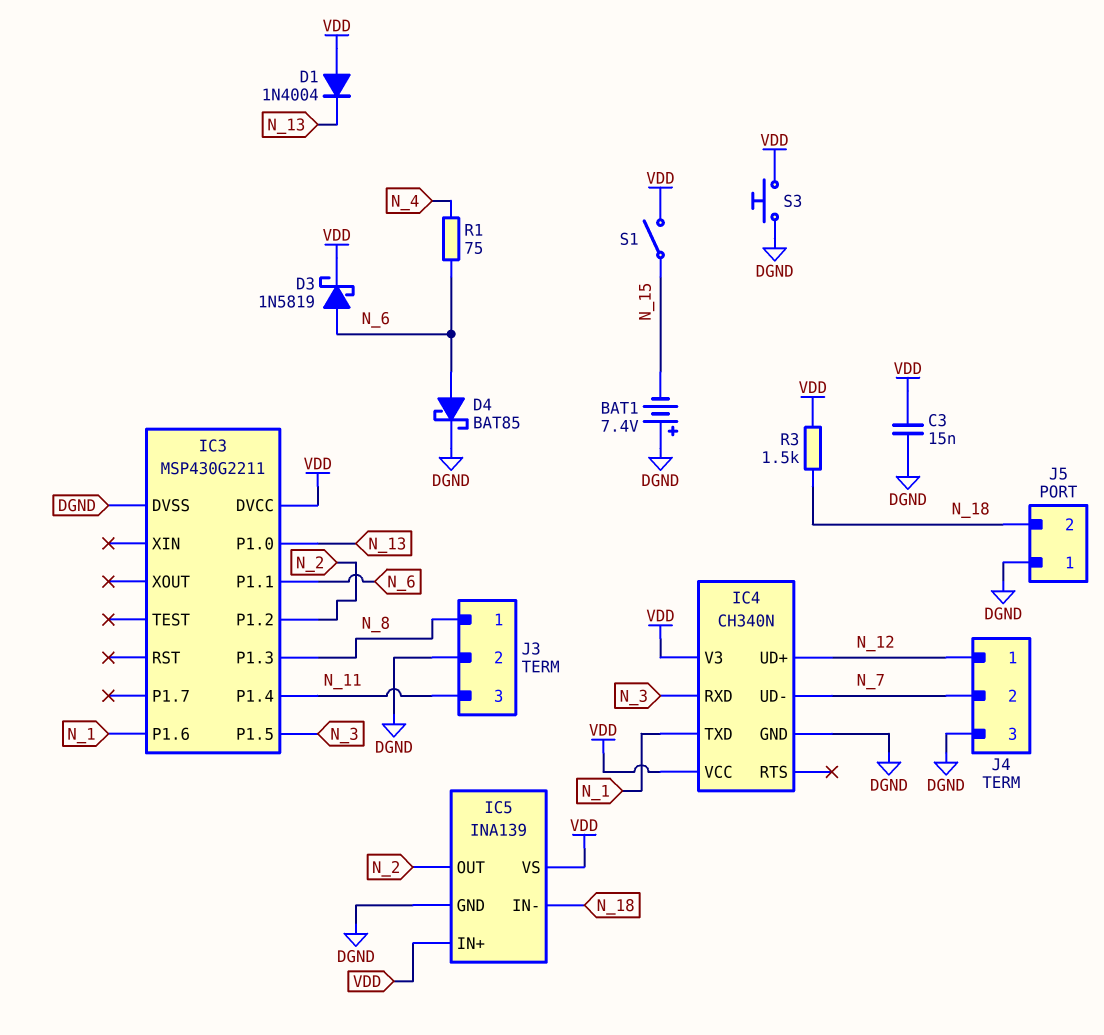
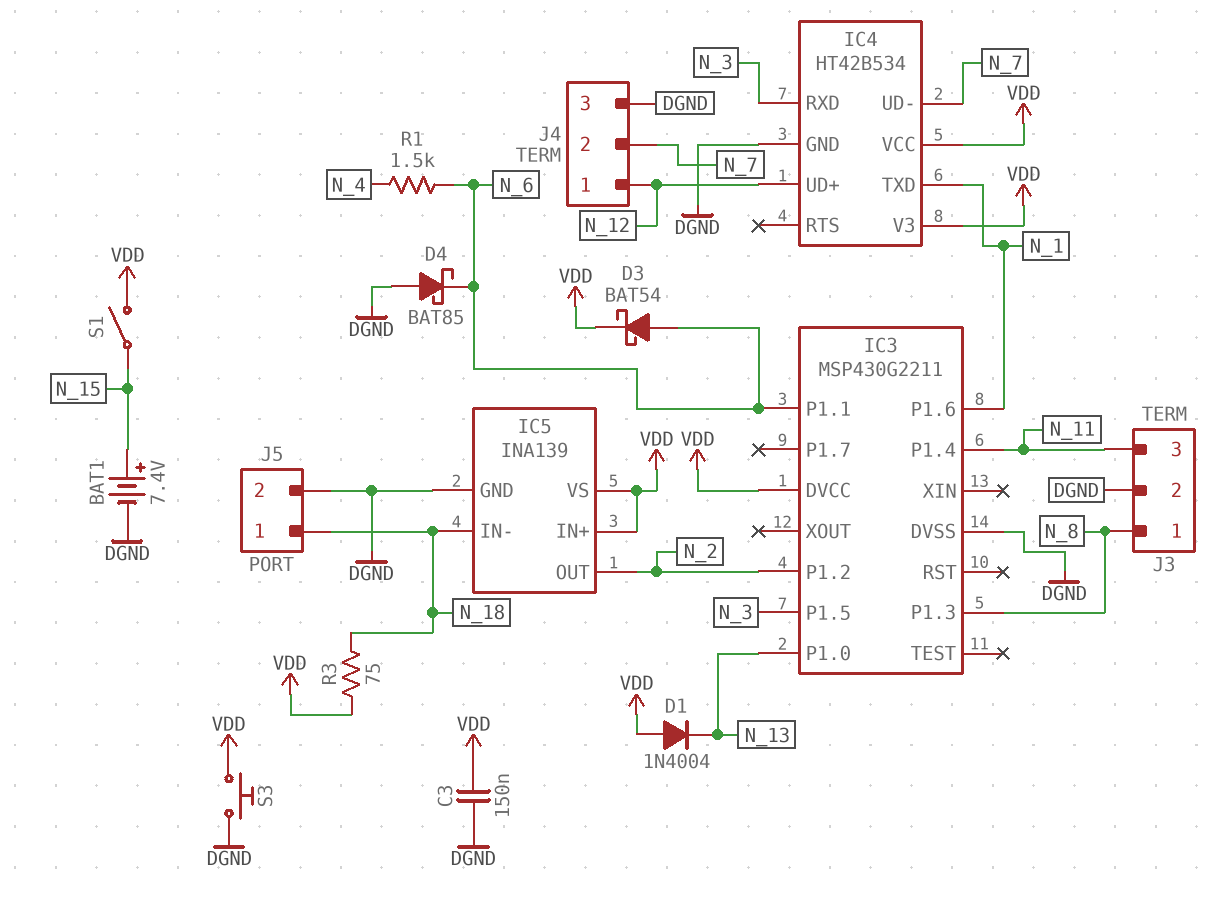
BAT1: 7.4V (plus DGND, minus N_15) -> 7.4V (plus N_15, minus DGND)
C3: 15nF (DGND, VDD) -> 150nF (DGND, VDD)
D3: schottky 1N5819 (A N_6, K VDD) -> schottky BAT54 (A N_6, K VDD)
D4: schottky BAT85 (A N_6, K DGND) -> schottky BAT85 (A DGND, K N_6)
IC4: CH340N -> HT42B534
J5 pin 1: DGND -> N_18
J5 pin 2: N_18 -> DGND
R1: 75 (N_4, N_6) -> 1.5k (N_4, N_6)
R3: 1.5k (N_18, VDD) -> 75 (N_18, VDD)

